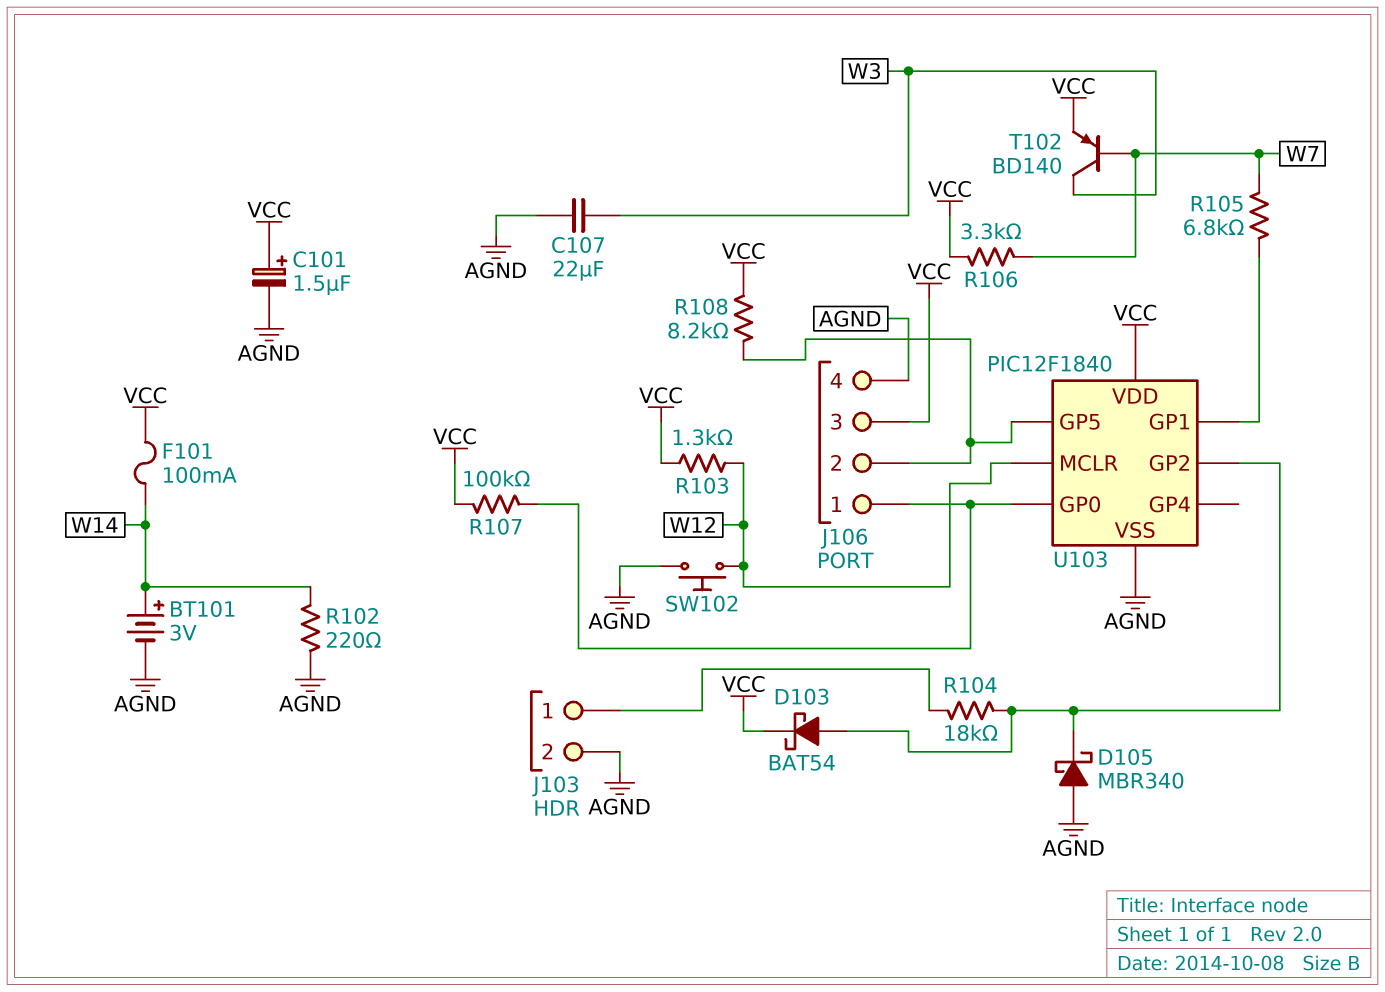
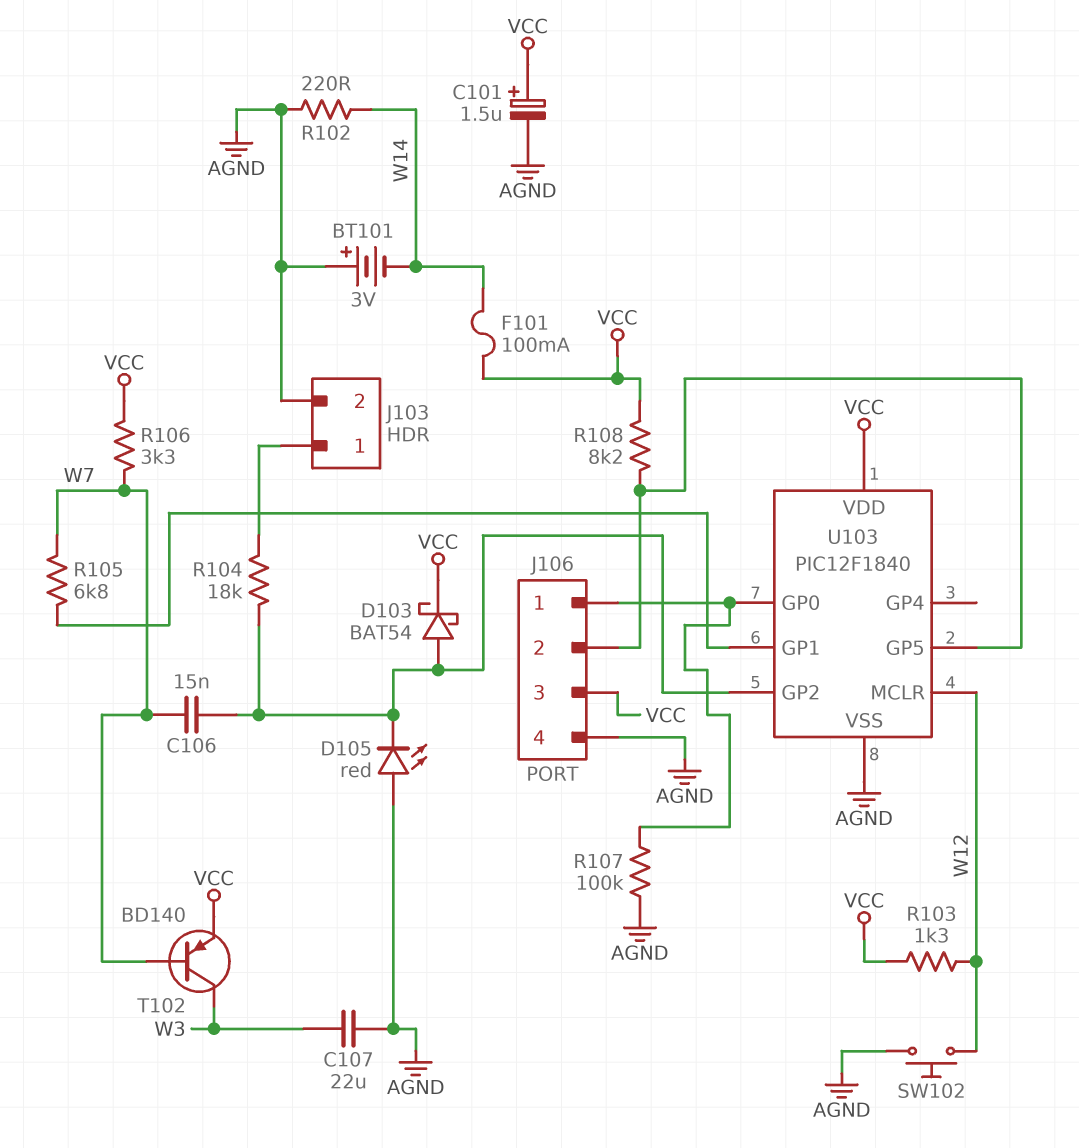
BT101: 3V (plus W14, minus AGND) -> 3V (plus AGND, minus W14)
C106: none -> 15nF (U103/GP2, W7)
D105: schottky MBR340 (A AGND, K U103/GP2) -> LED red (A AGND, K U103/GP2)
R107: 100k (J106/1, VCC) -> 100k (AGND, J106/1)

